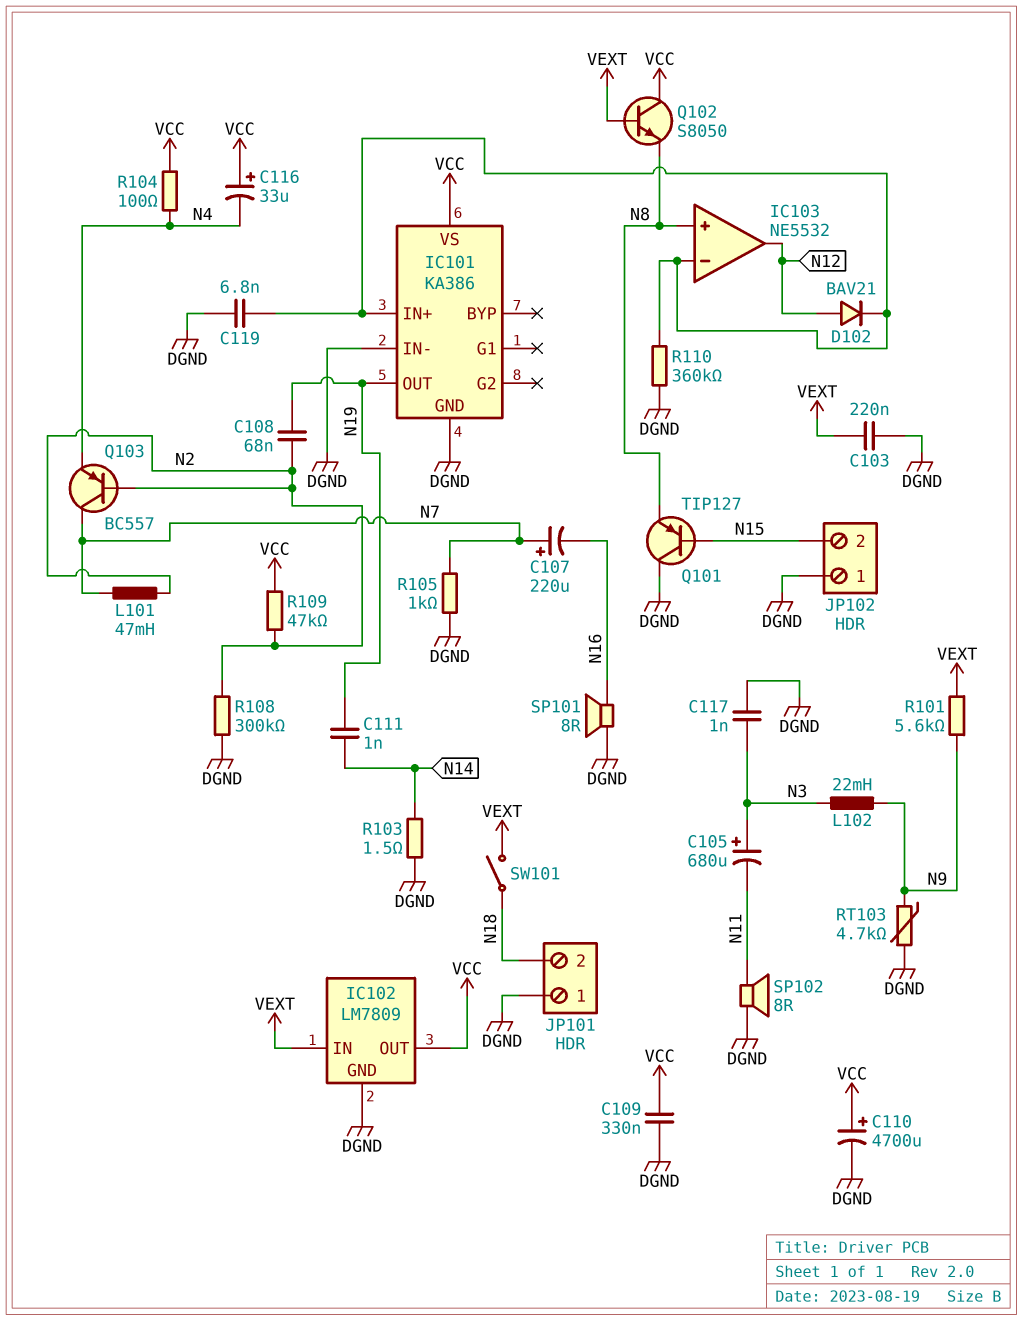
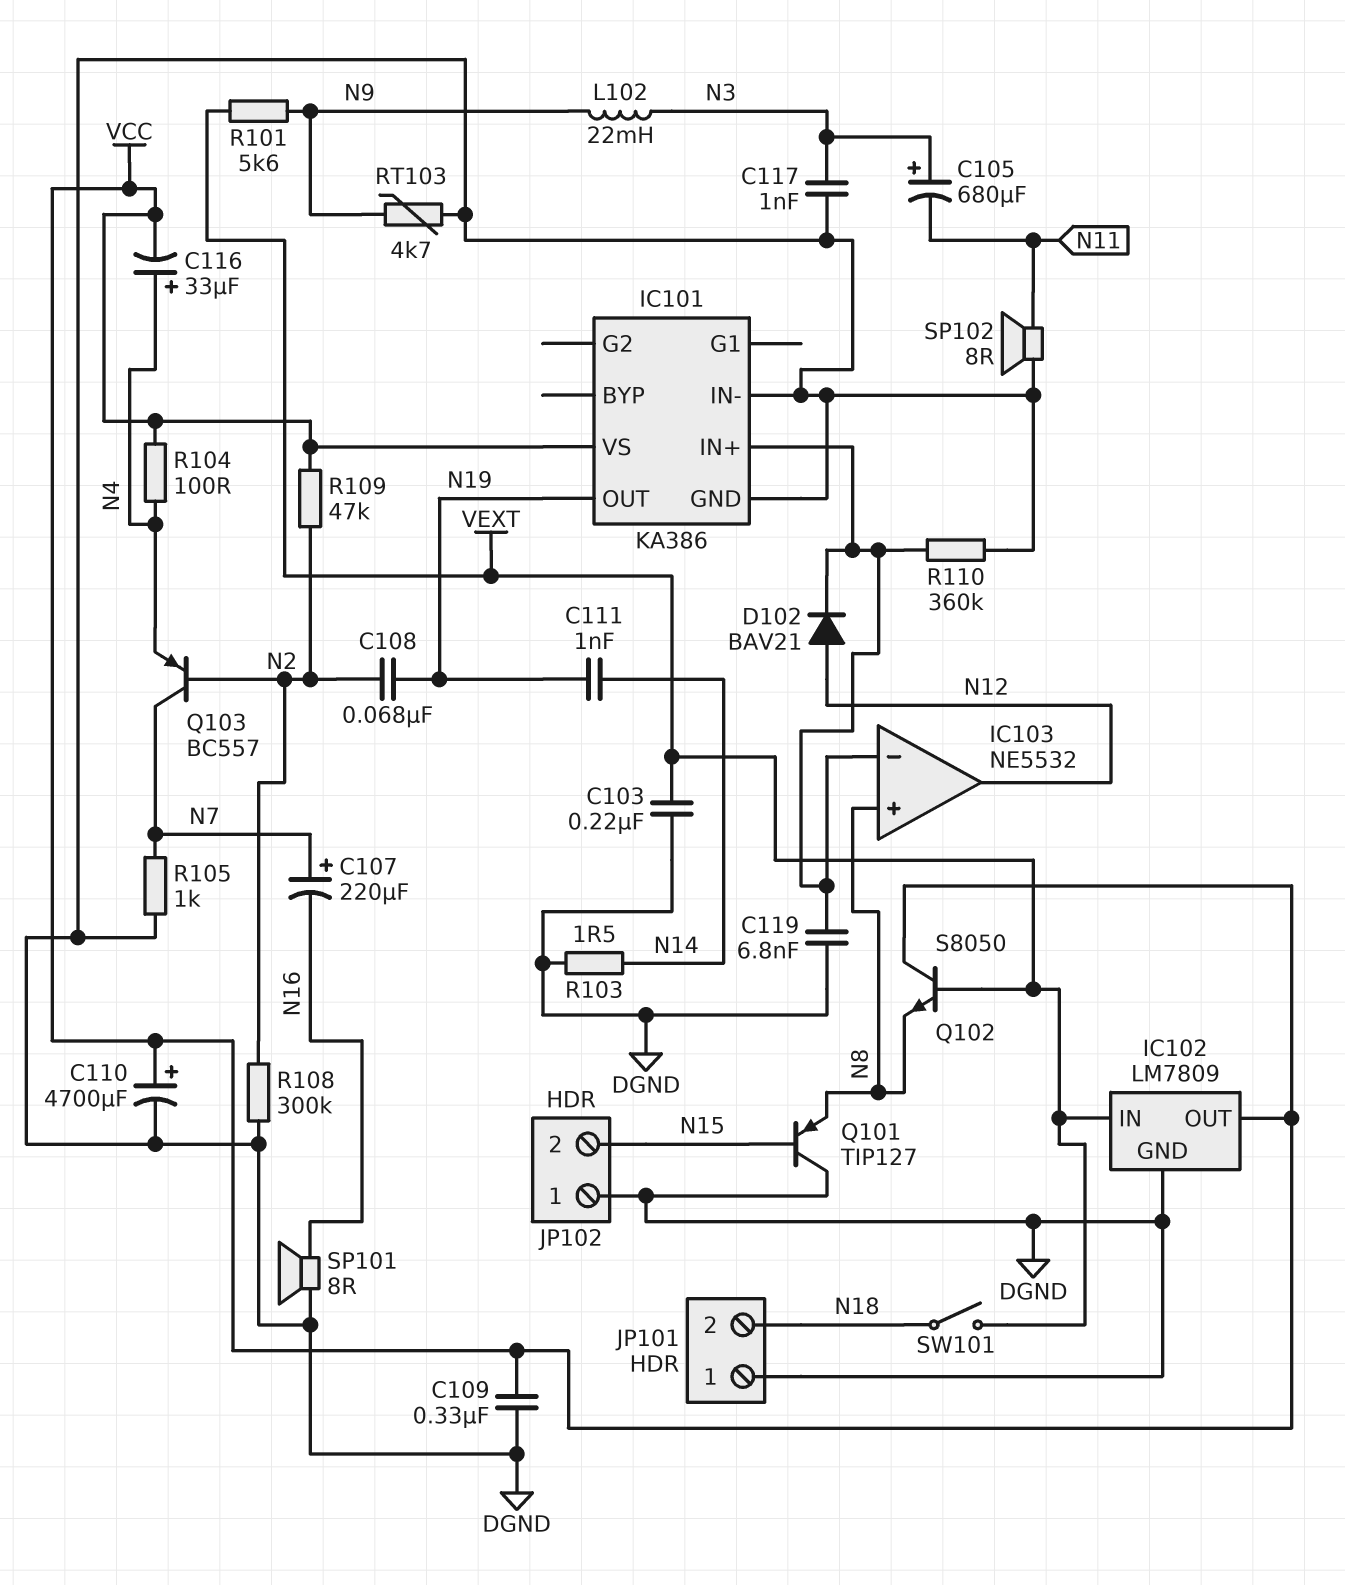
C116: 33uF (plus VCC, minus N4) -> 33uF (plus N4, minus VCC)
L101: 47mH (N2, N7) -> none

